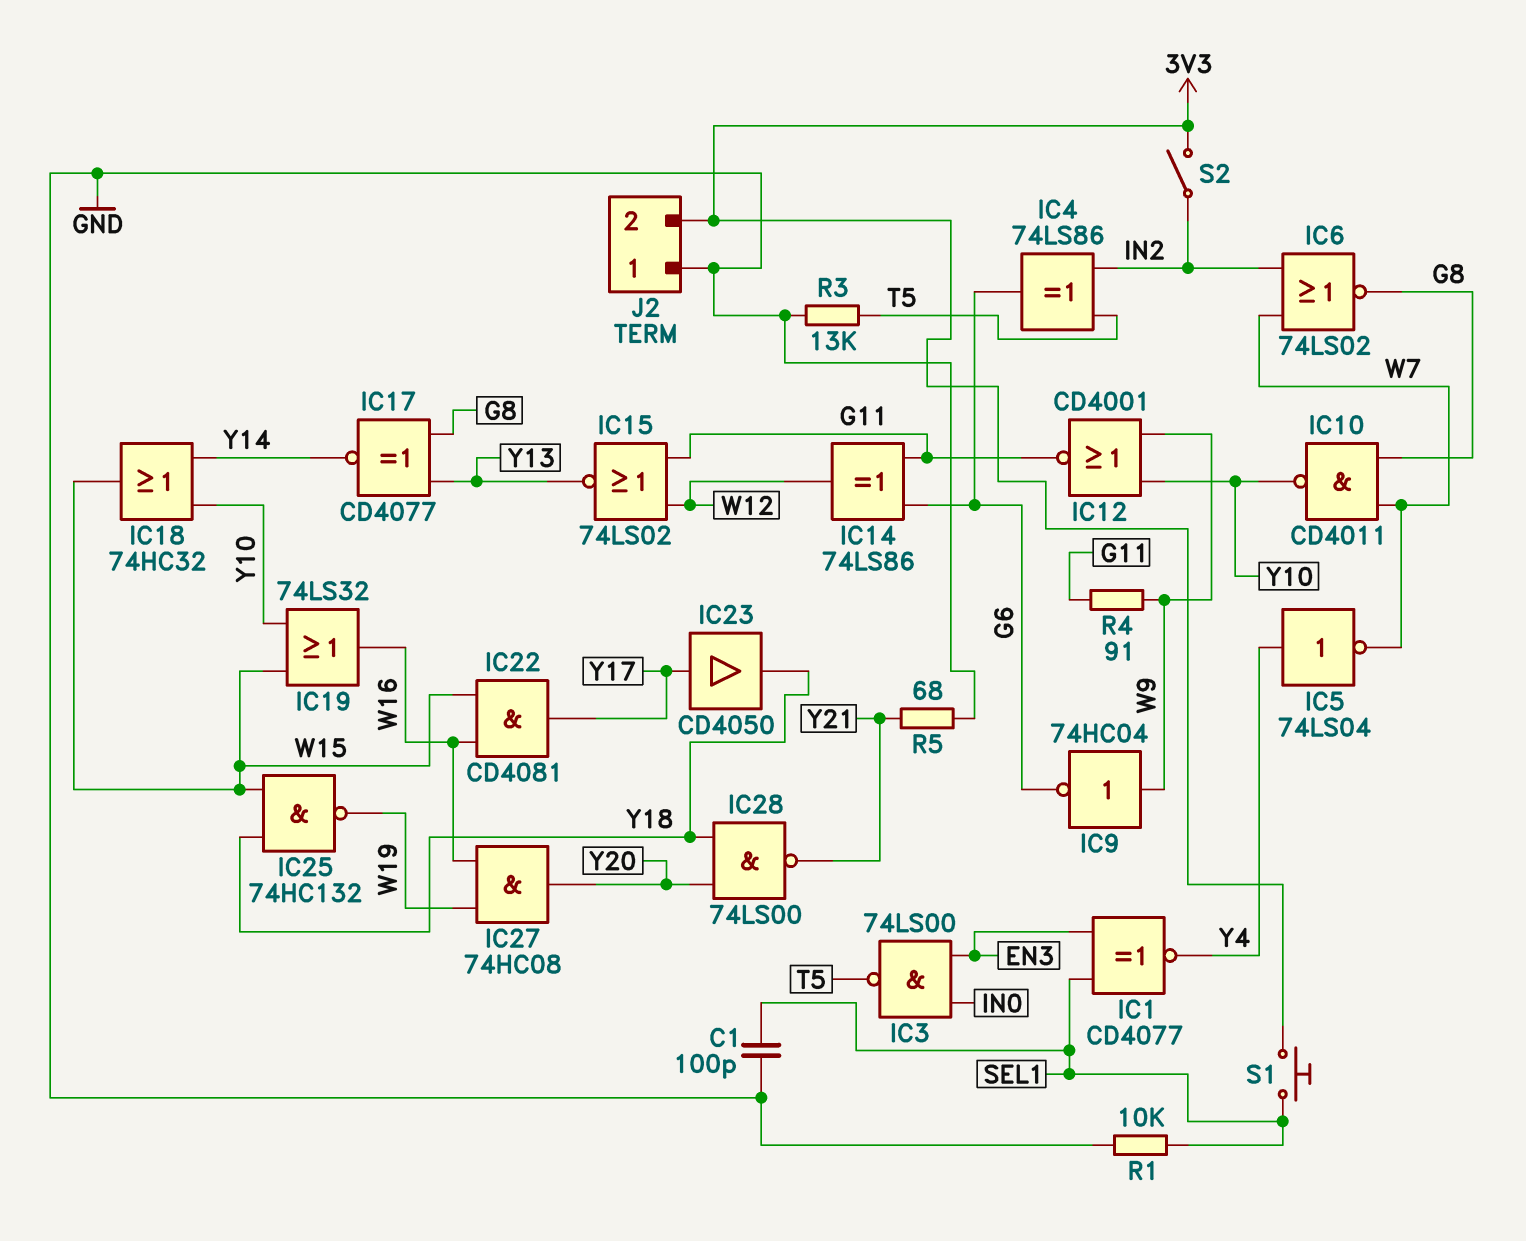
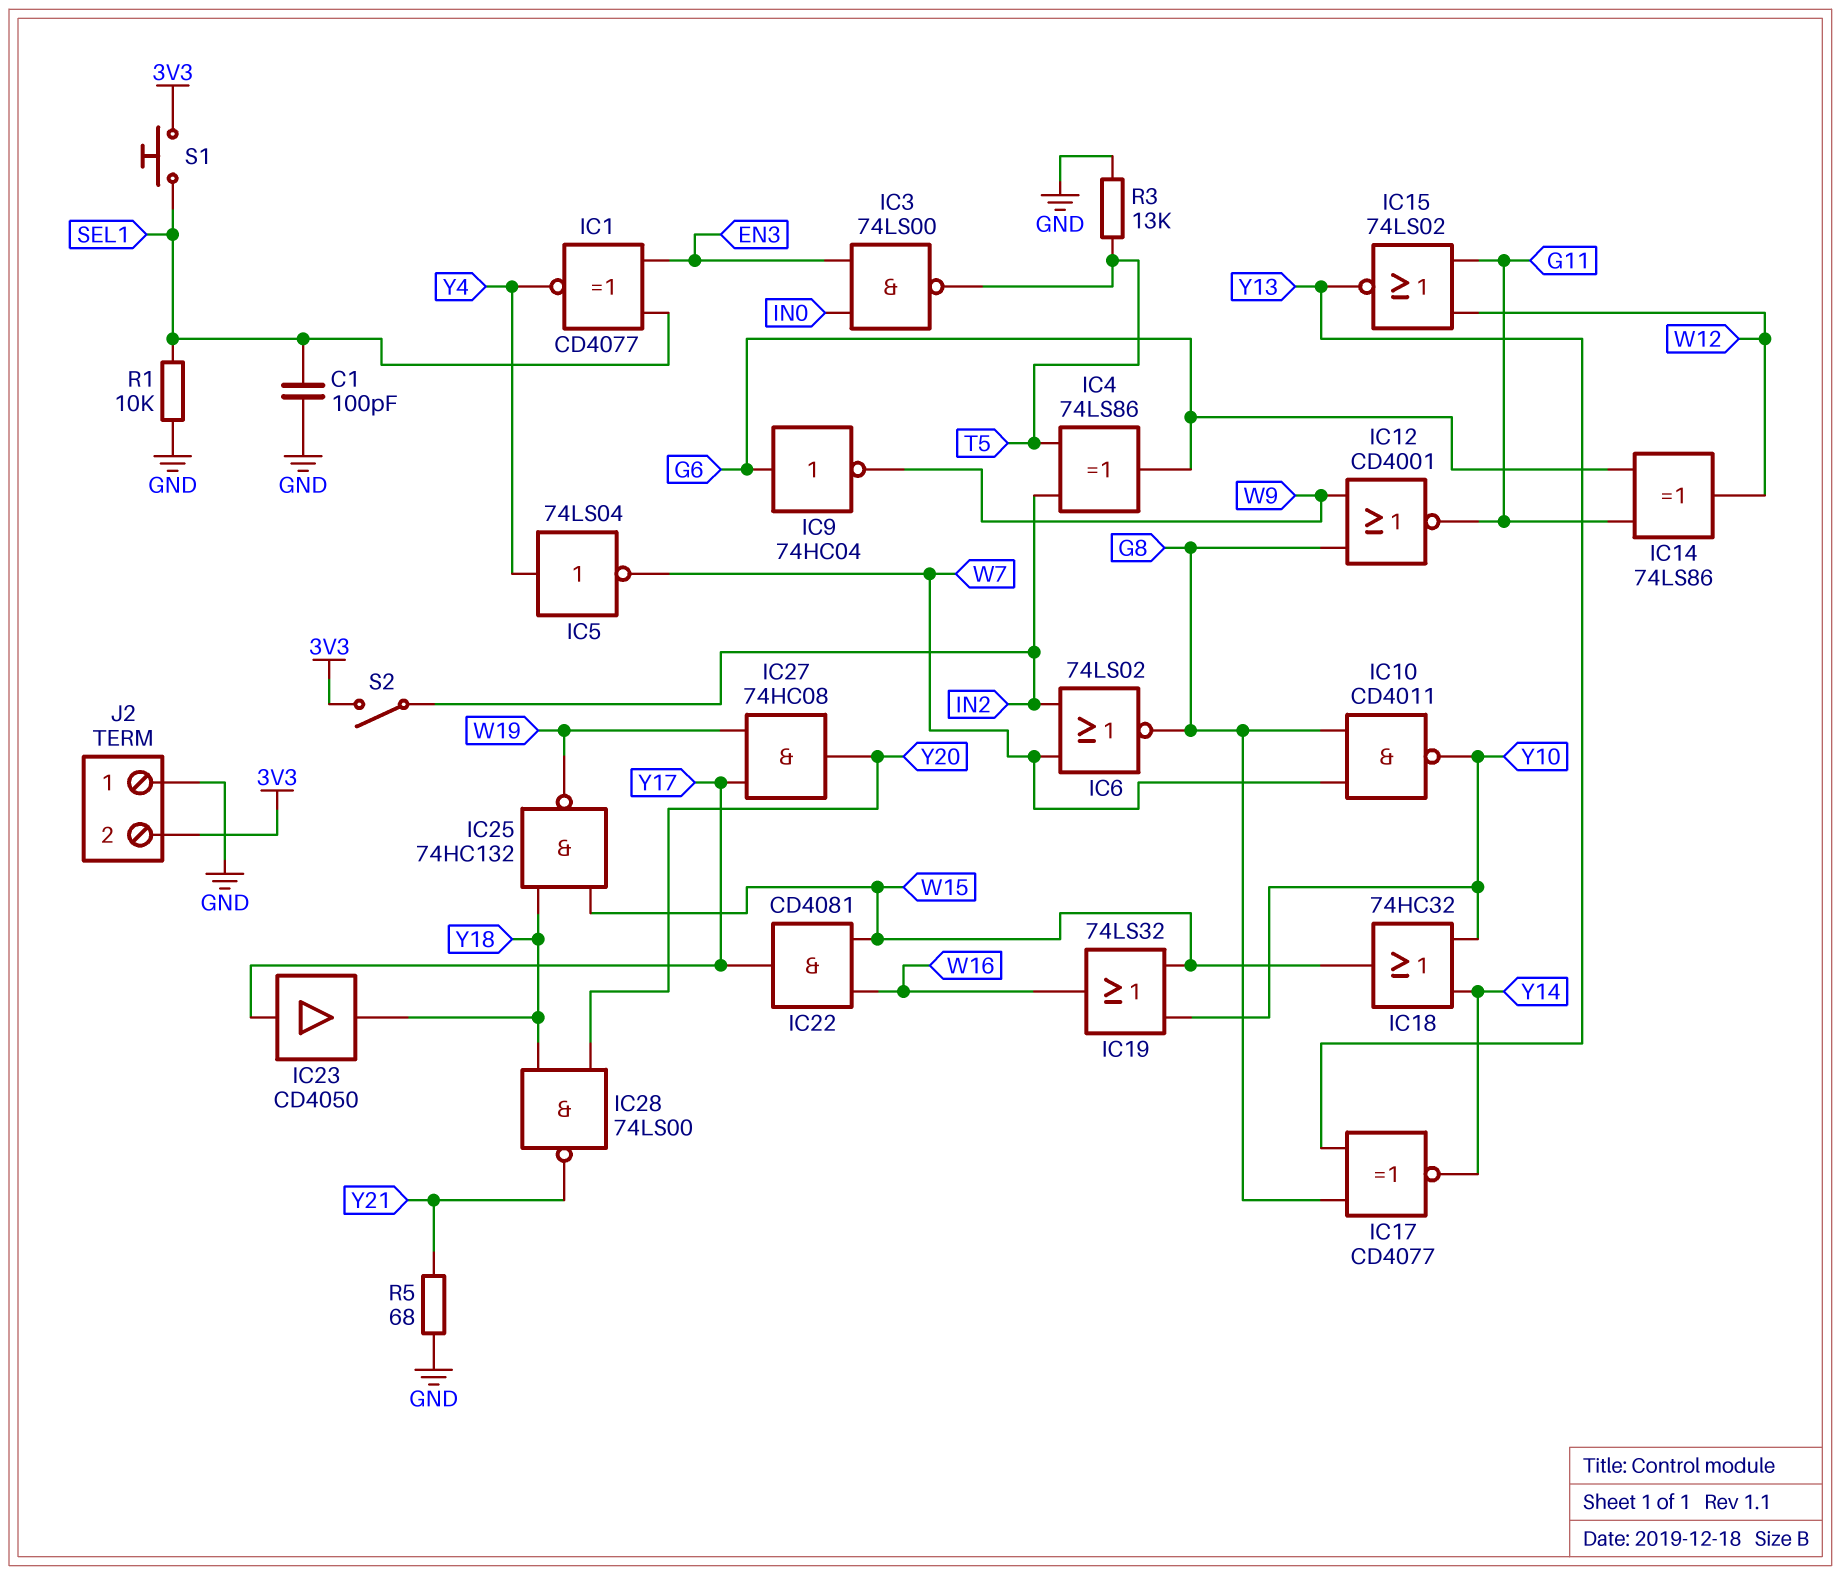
IC9: NOT 74HC04 (in W9, out G6) -> NOT 74HC04 (in G6, out W9)
IC12: NOR CD4001 (in W9, in Y10, out G11) -> NOR CD4001 (in G8, in W9, out G11)
IC27: AND 74HC08 (in W16, in W19, out Y20) -> AND 74HC08 (in W19, in Y17, out Y20)
R4: 91 (G11, W9) -> none

